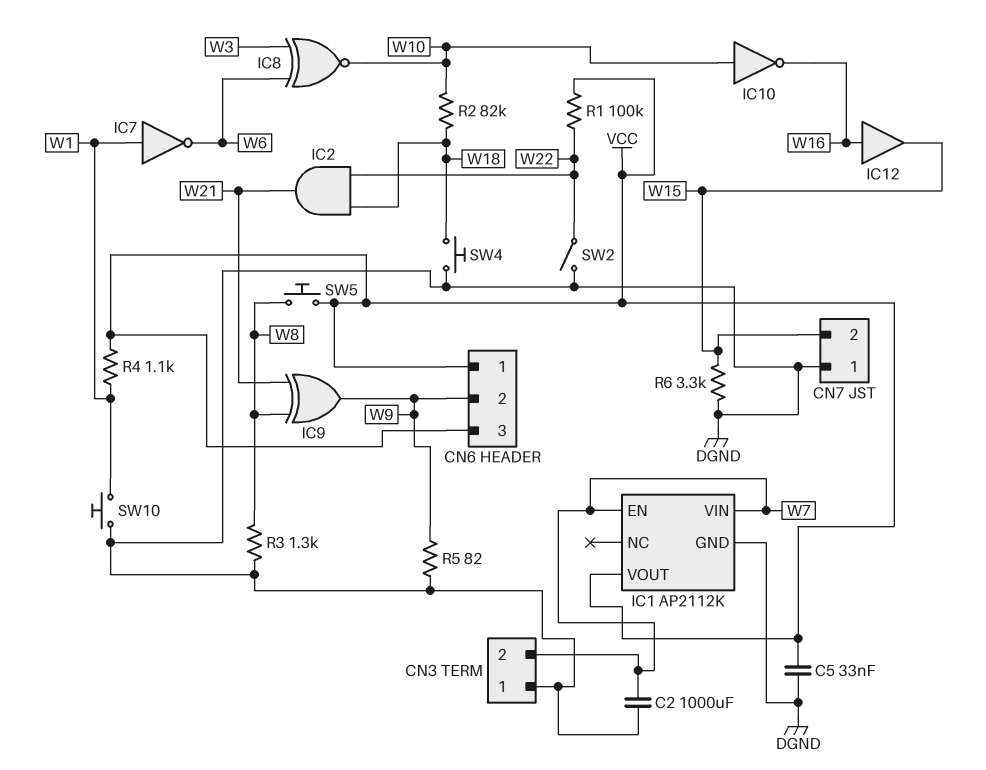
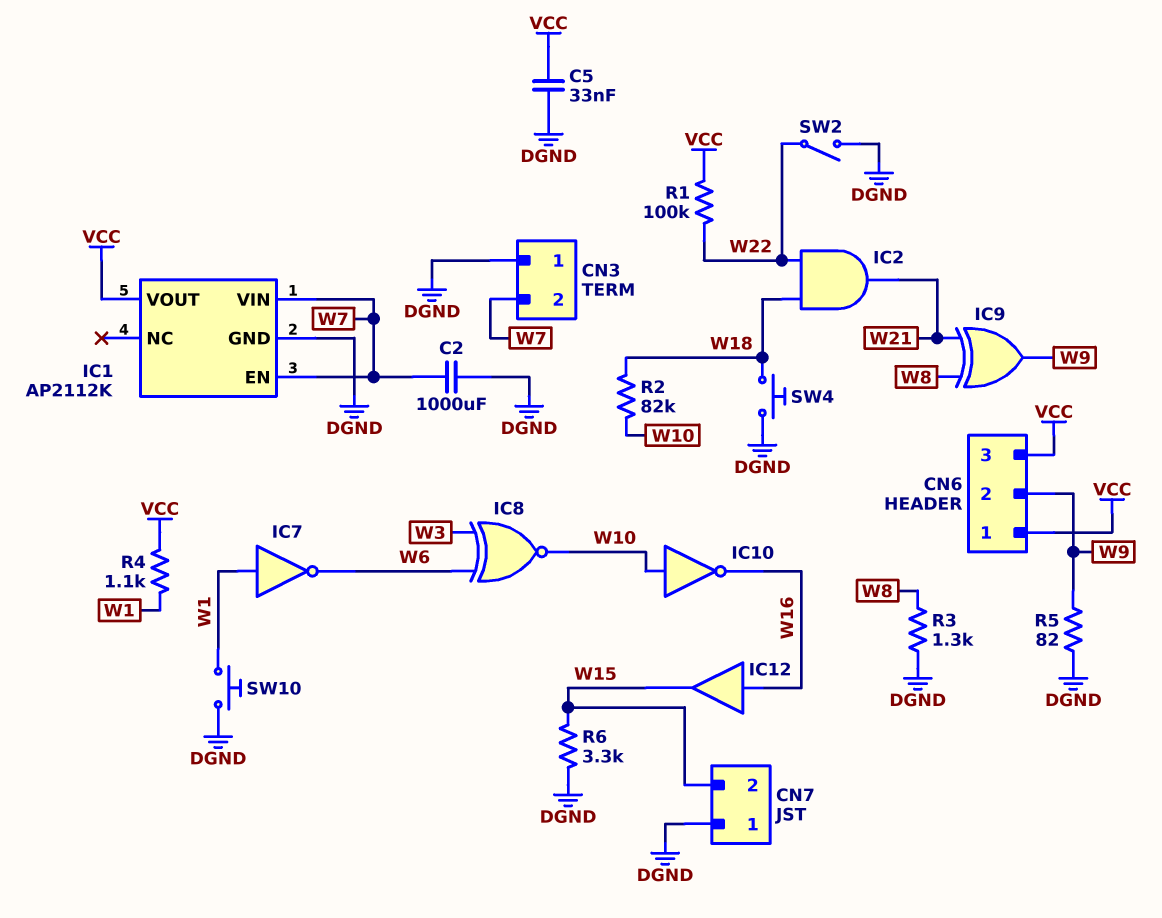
SW5: button (VCC, W8) -> none

